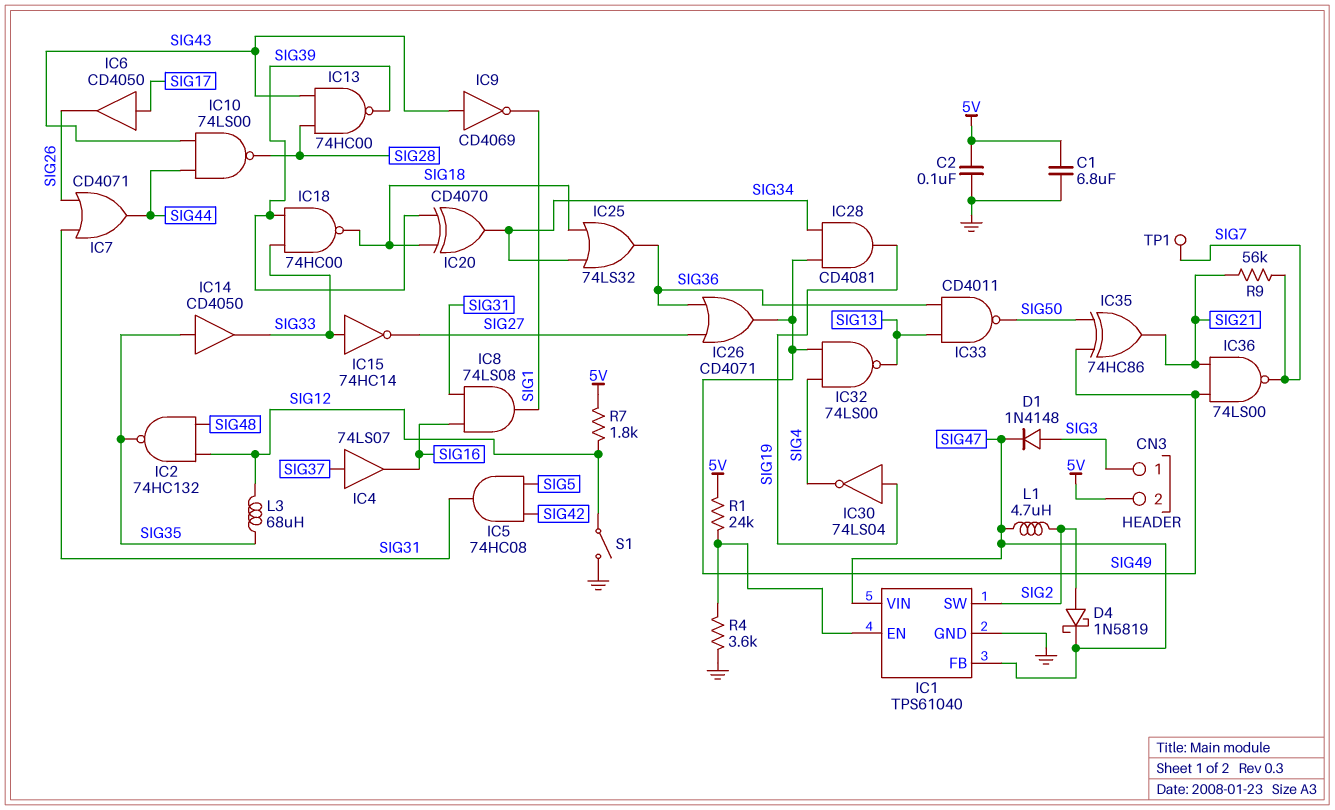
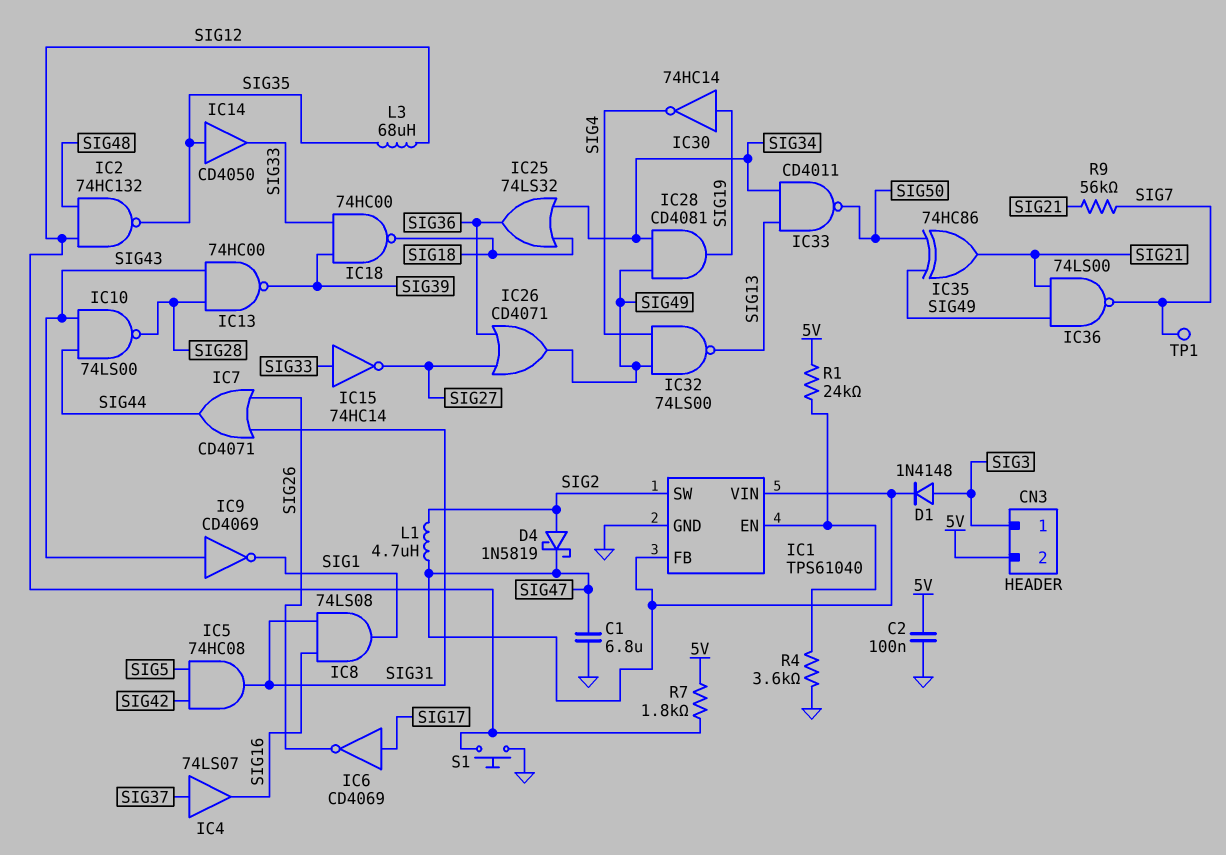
C1: 6.8uF (5V, GND) -> 6.8uF (GND, SIG47)
IC6: buffer CD4050 (in SIG17, out SIG26) -> NOT CD4069 (in SIG17, out SIG26)
IC20: XOR CD4070 (in SIG18, in SIG39, out SIG34) -> none
IC30: NOT 74LS04 (in SIG19, out SIG4) -> NOT 74HC14 (in SIG19, out SIG4)
IC33: NAND CD4011 (in SIG13, in SIG36, out SIG50) -> NAND CD4011 (in SIG13, in SIG34, out SIG50)
S1: switch (GND, SIG12) -> button (GND, SIG12)

